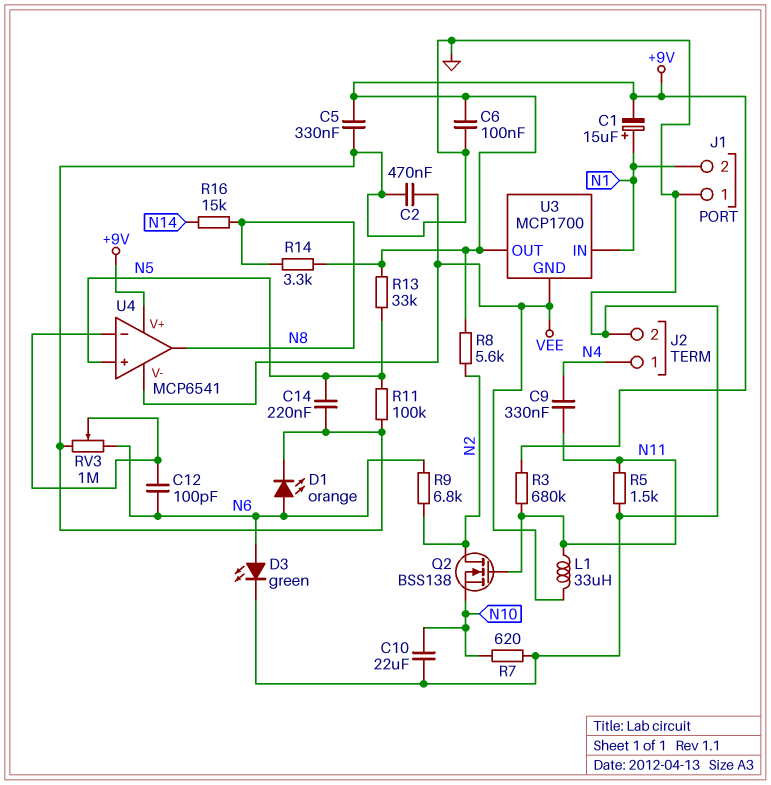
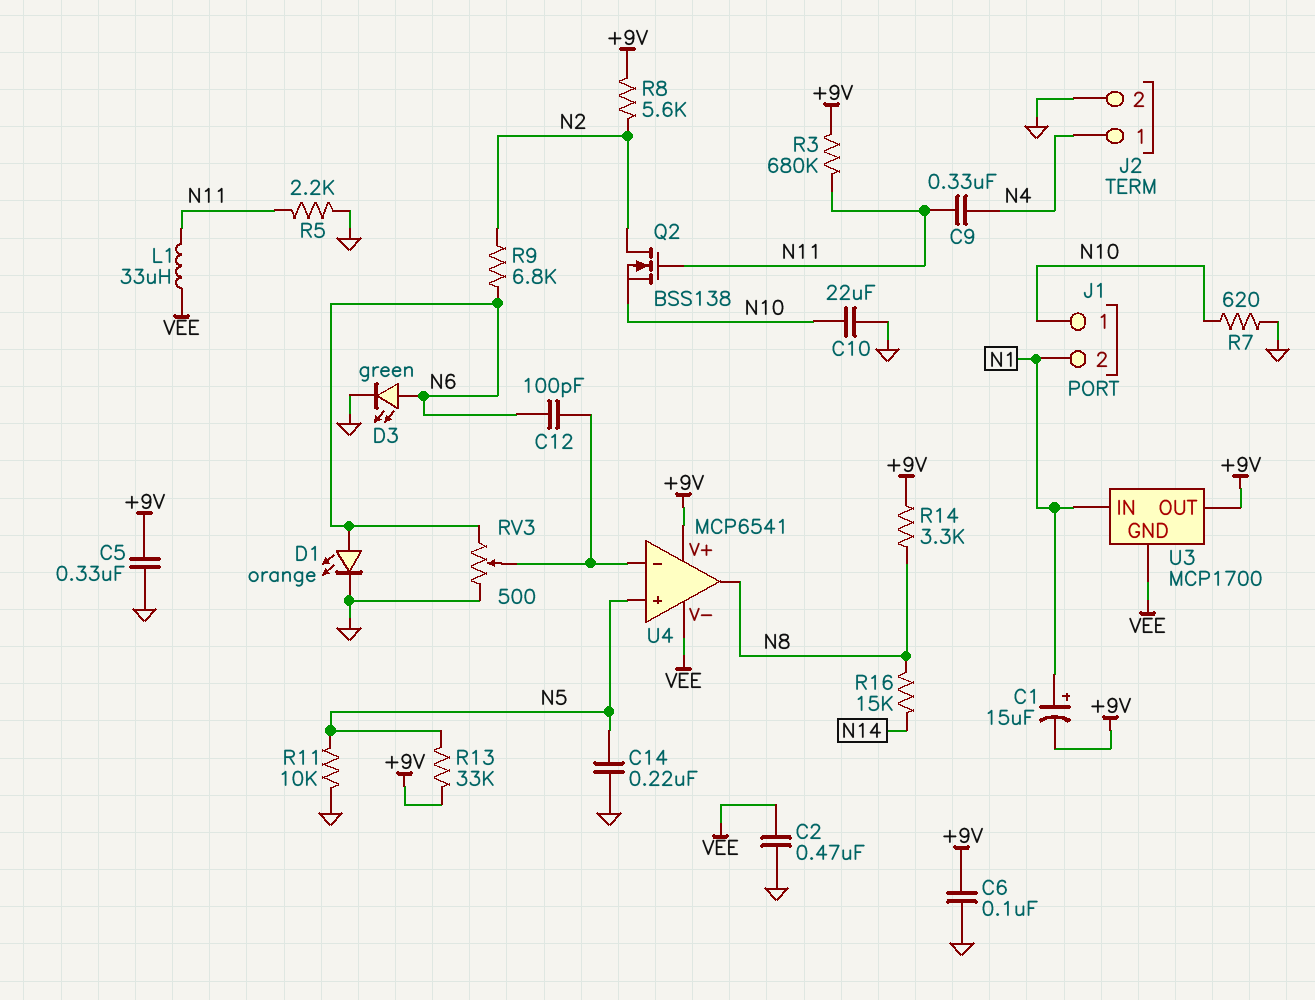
J1 pin 1: GND -> N10
R5: 1.5k (GND, N11) -> 2.2k (GND, N11)
R11: 100k (GND, N5) -> 10k (GND, N5)
RV3: 1M (GND, N6, wiper U4/in-) -> 500 (GND, N6, wiper U4/in-)

